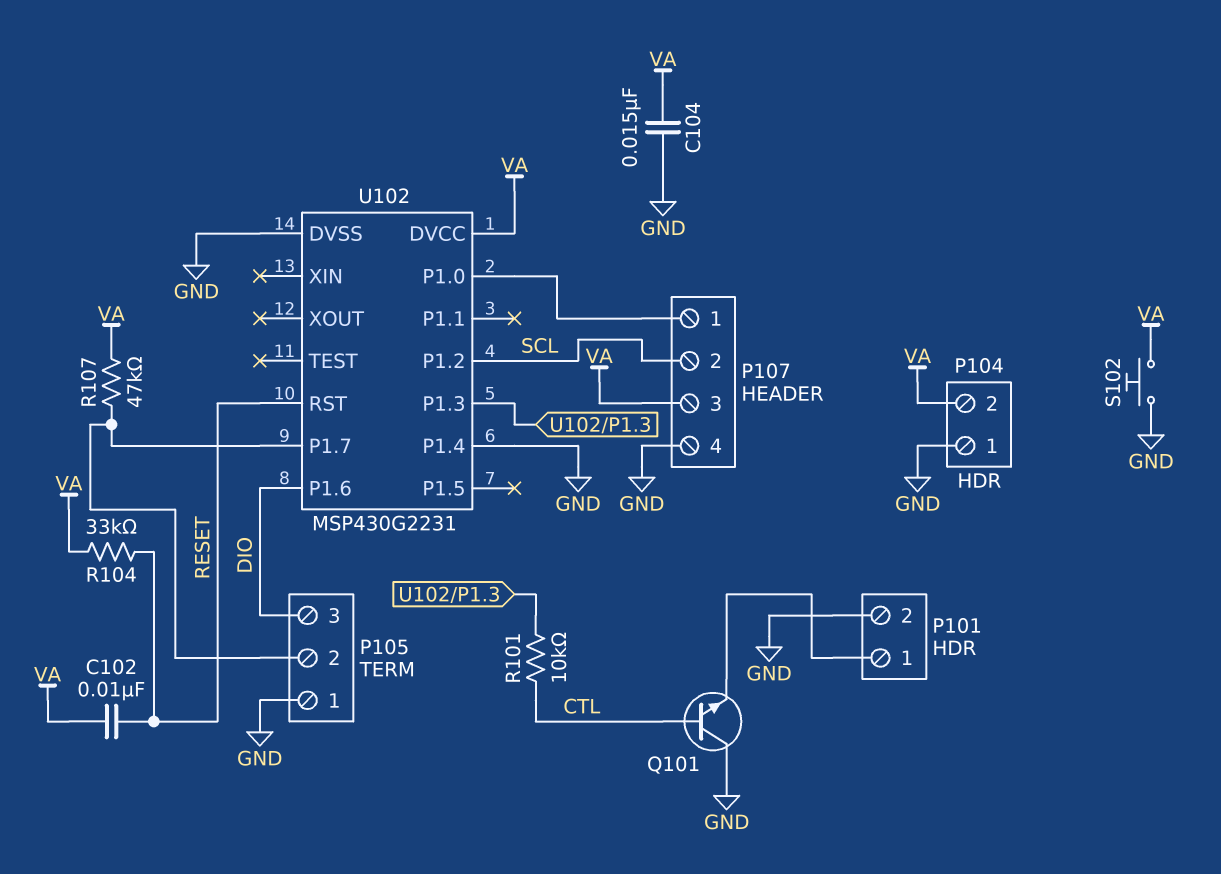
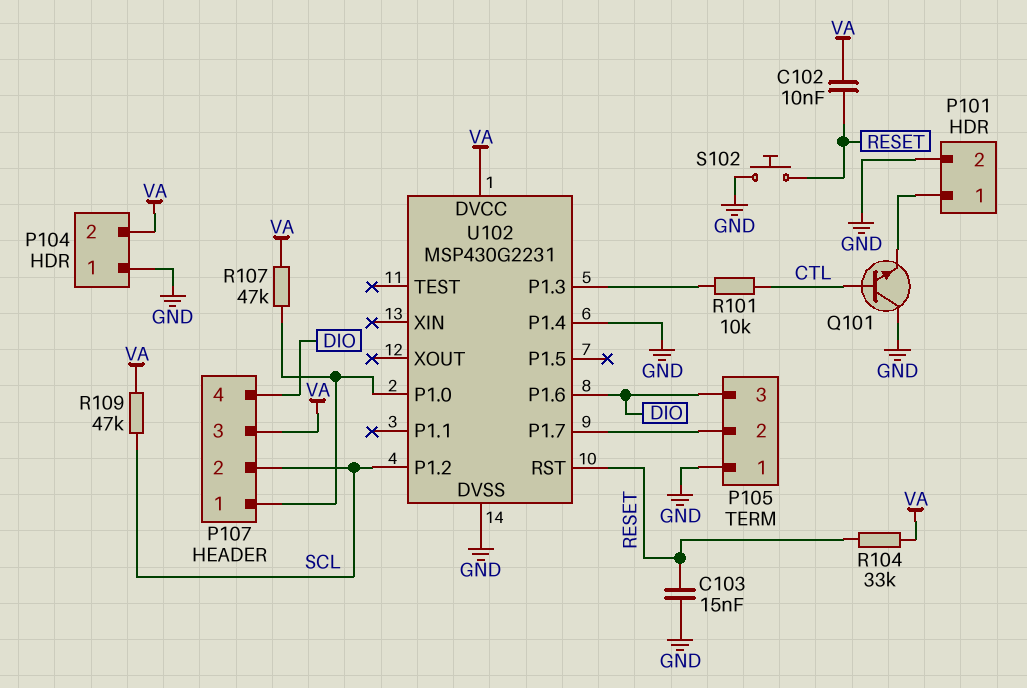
C103: none -> 15nF (GND, RESET)
C104: 15nF (GND, VA) -> none
P107 pin 4: GND -> DIO
R107: 47k (P105/2, VA) -> 47k (P107/1, VA)
R109: none -> 47k (SCL, VA)
S102: button (GND, VA) -> button (GND, RESET)

